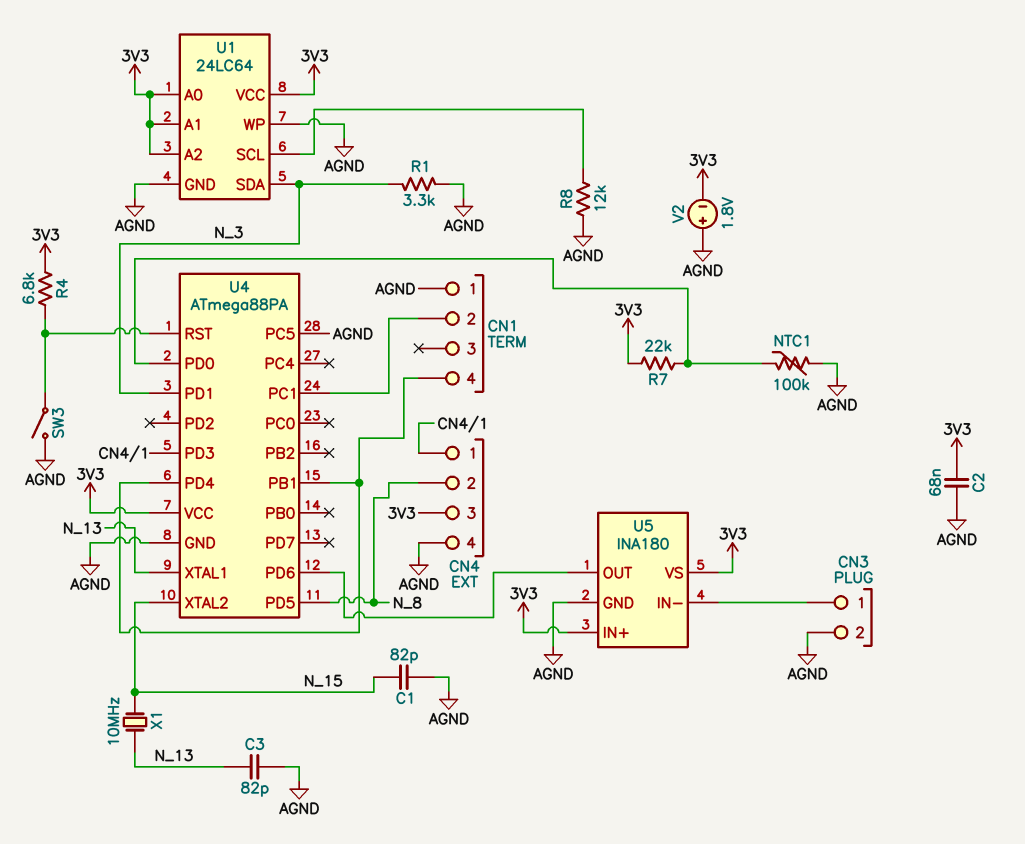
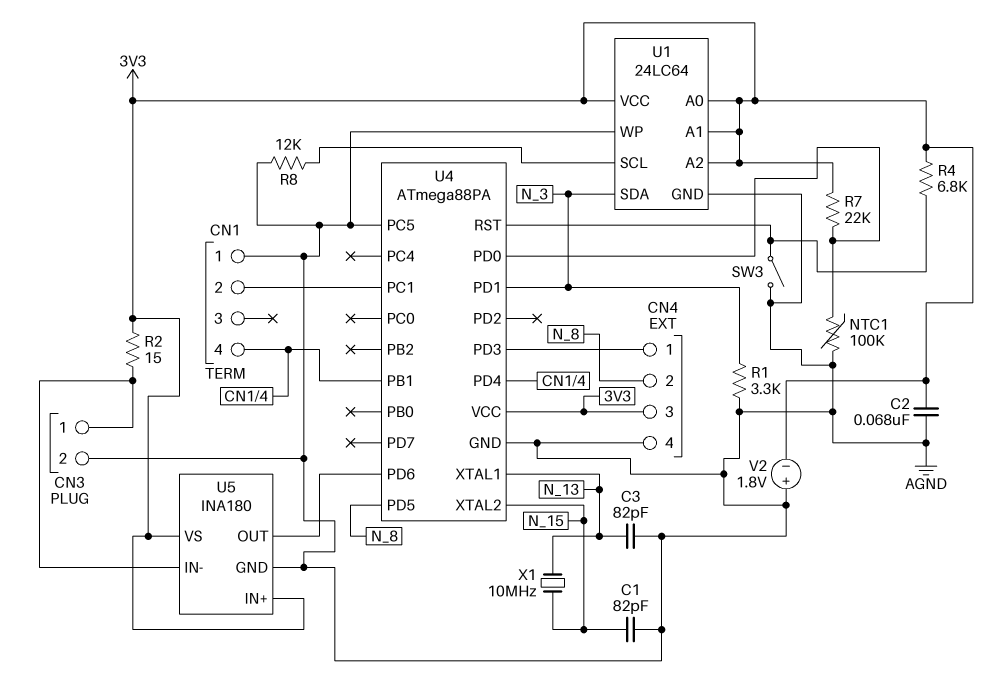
R2: none -> 15 (3V3, CN3/1)

